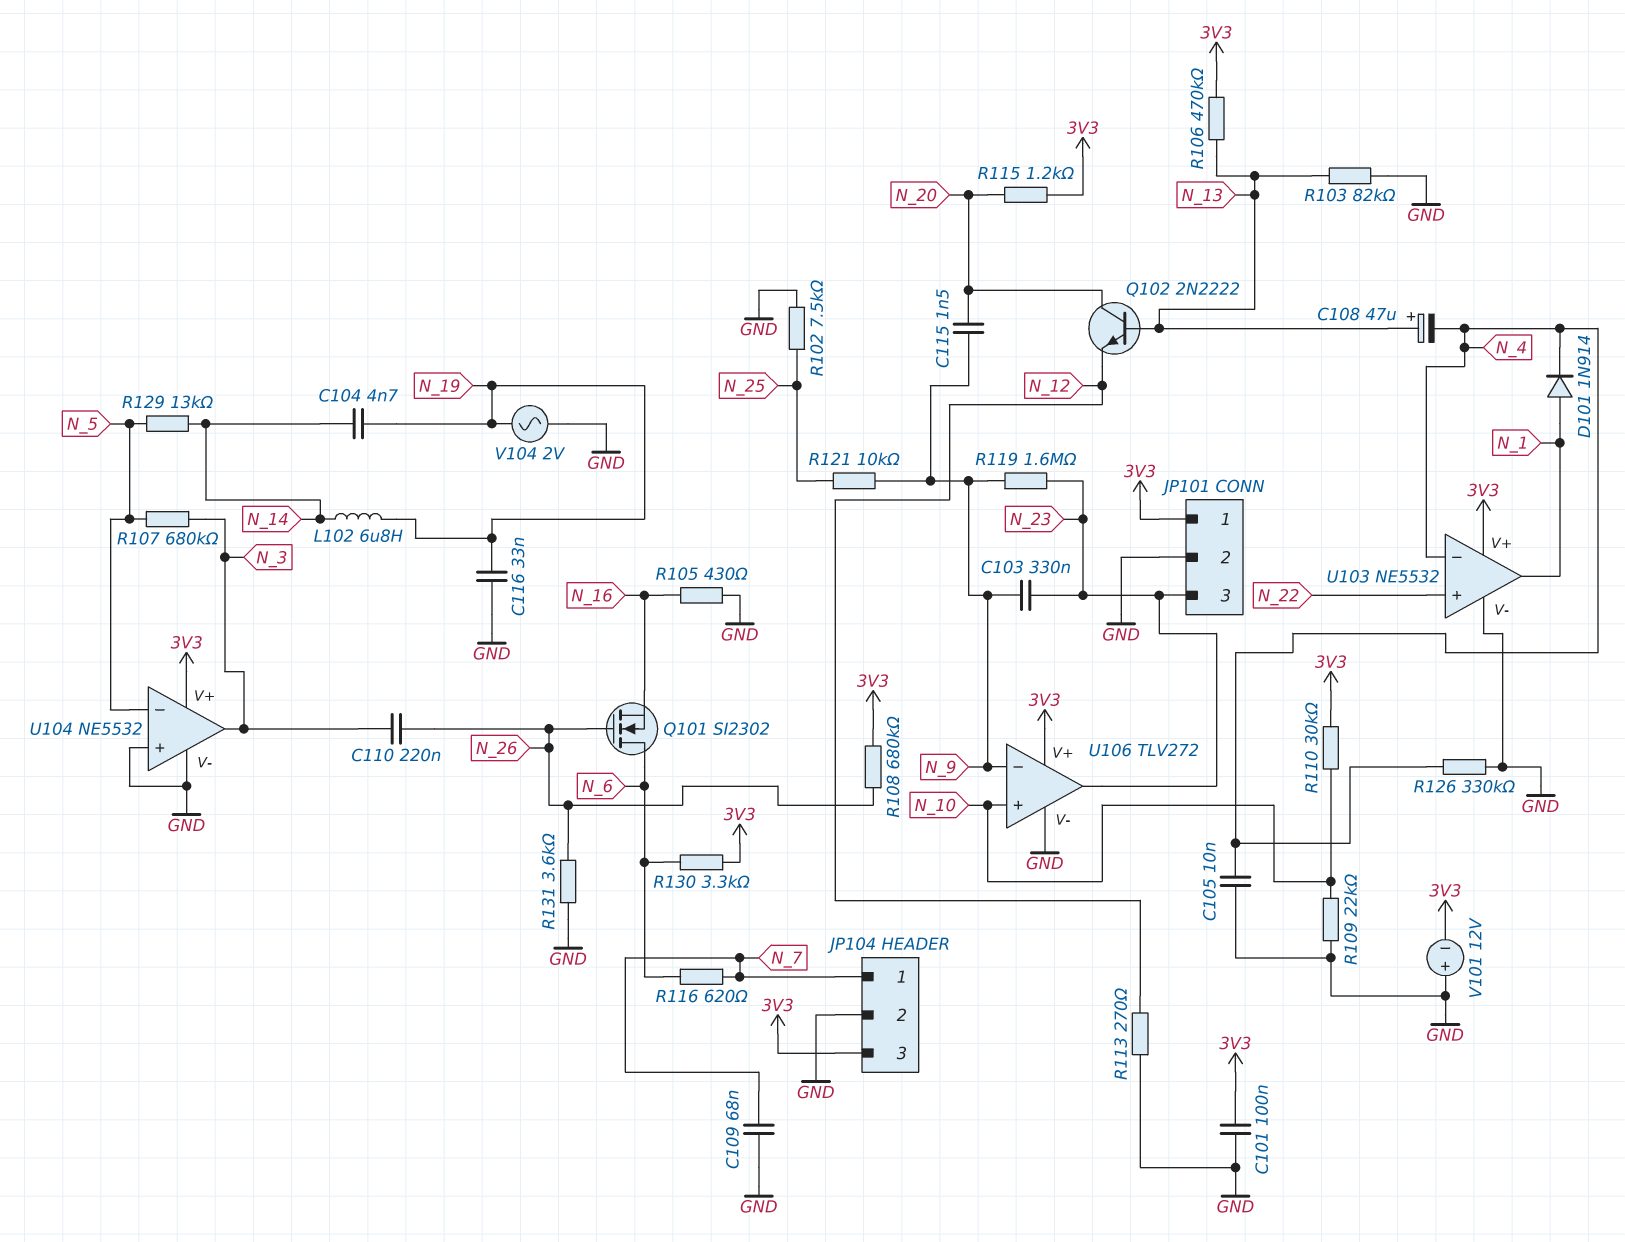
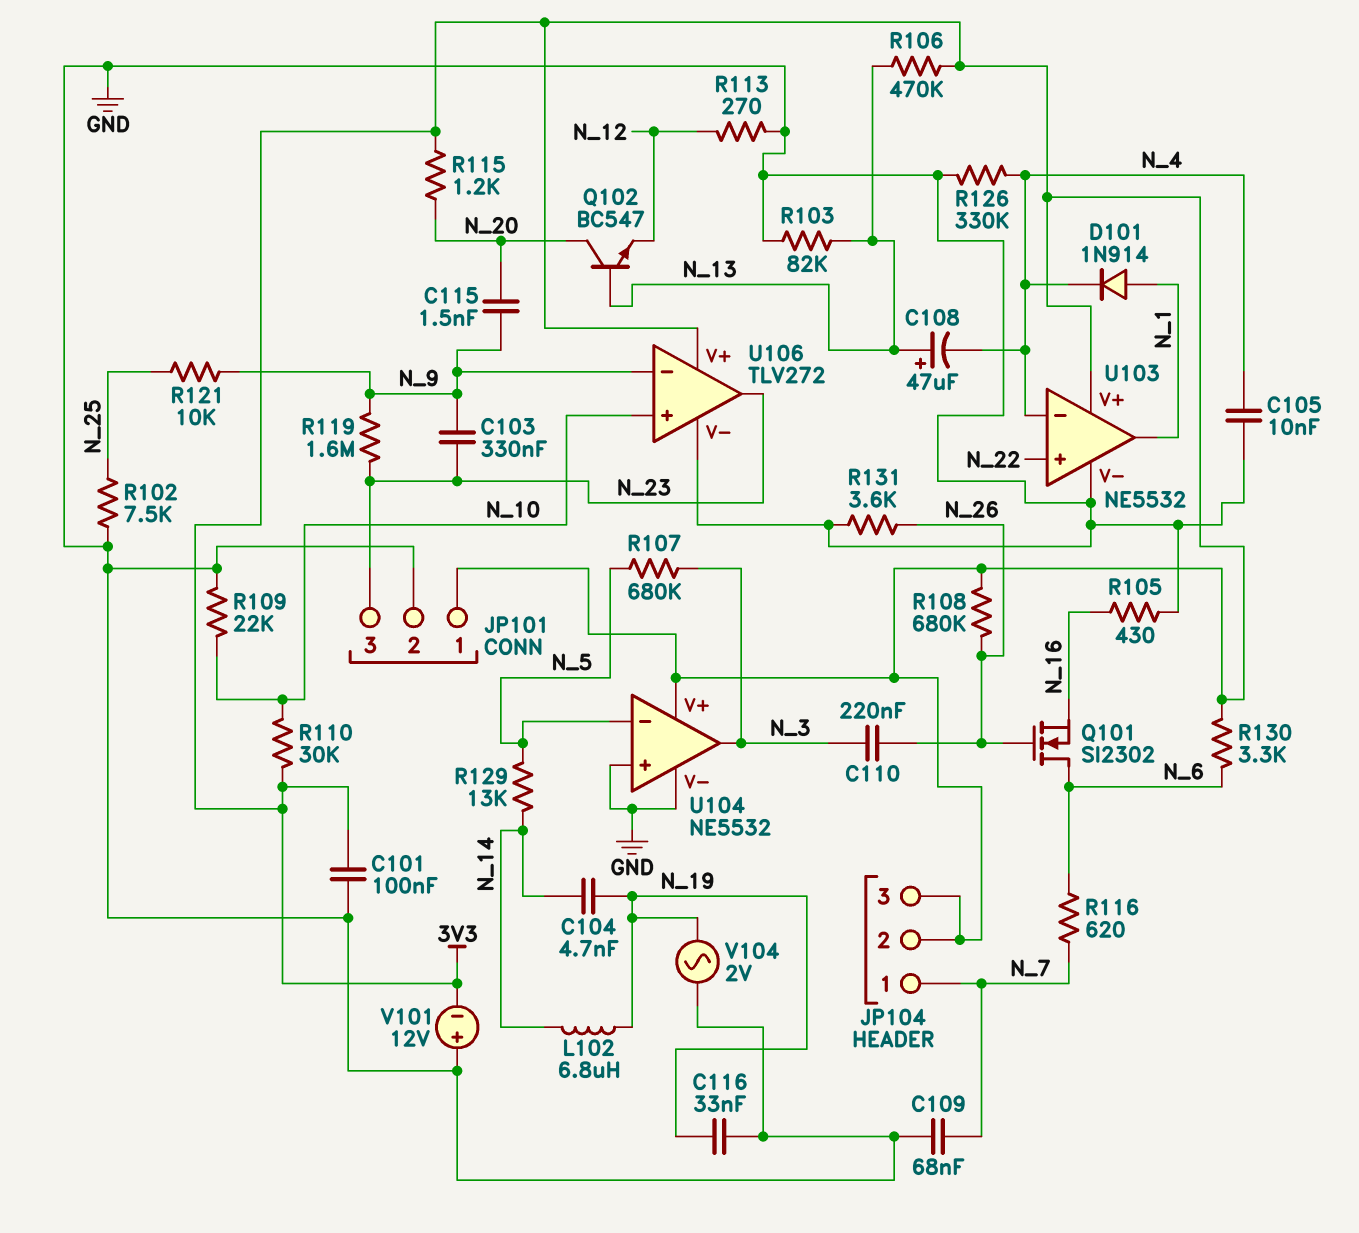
JP104 pin 2: GND -> 3V3
Q102: NPN 2N2222 (B N_13, C N_20, E N_12) -> NPN BC547 (B N_13, C N_20, E N_12)

